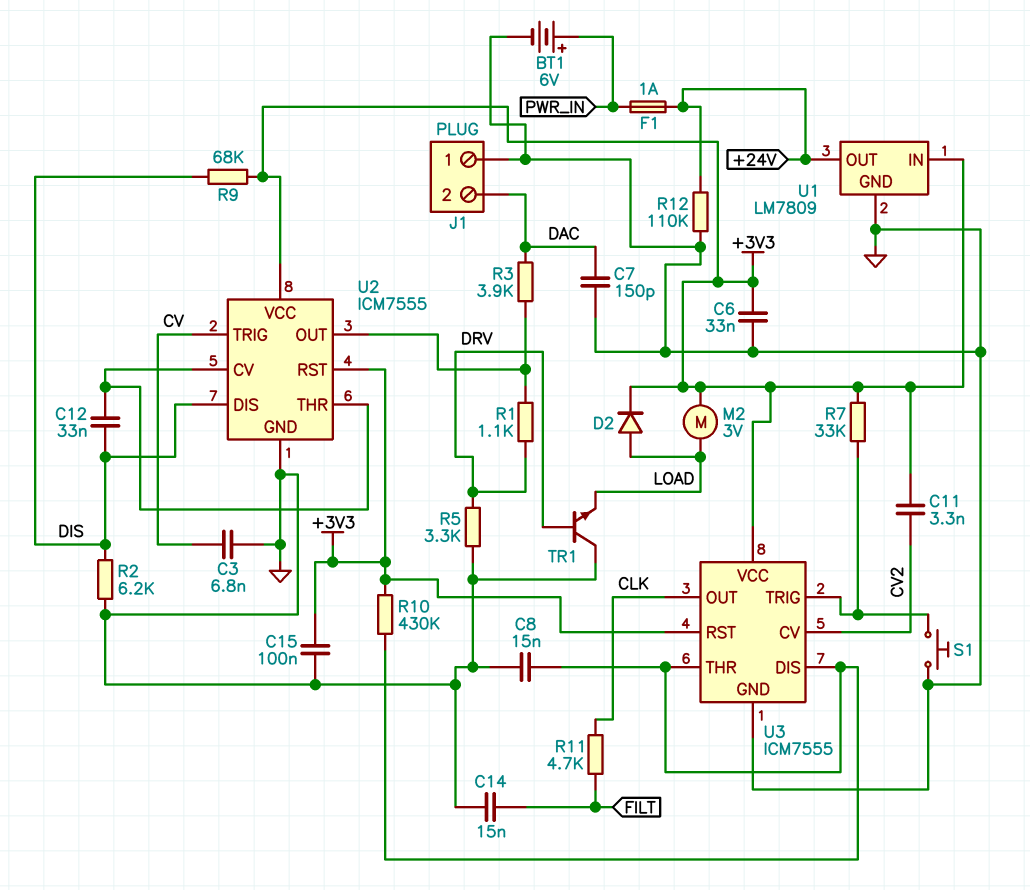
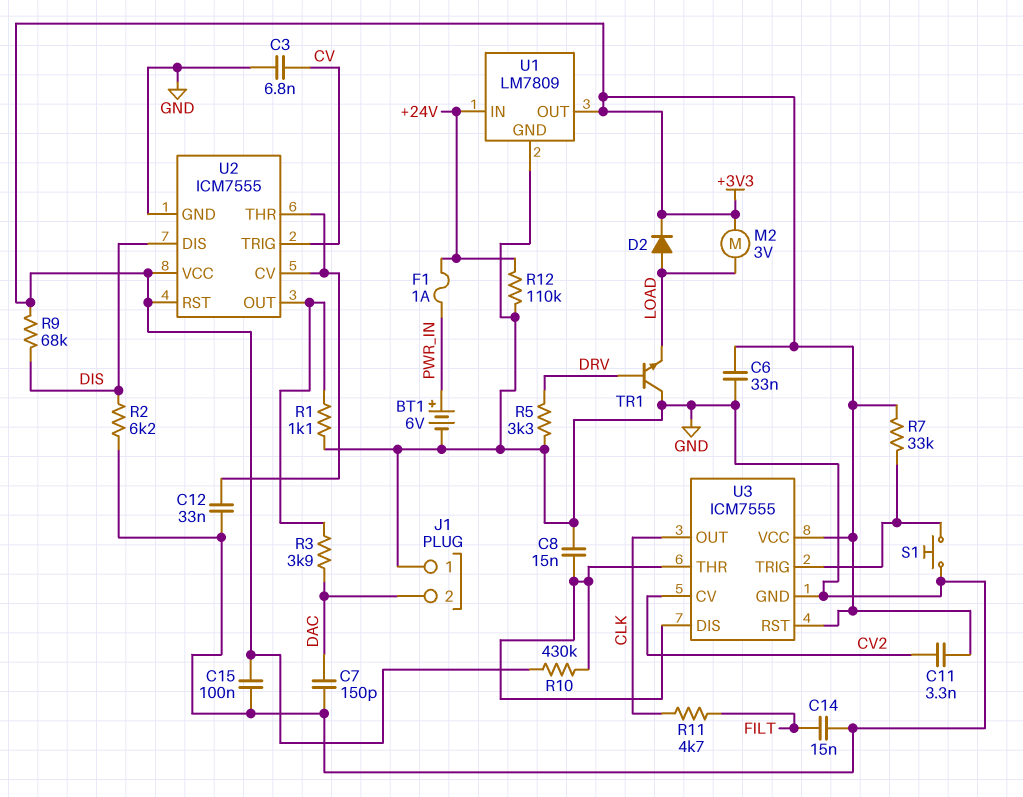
C12: 33nF (DIS, U2/CV) -> 33nF (GND, U2/CV)
R1: 1.1k (DRV, U2/OUT) -> 1.1k (GND, U2/OUT)
U1 pin IN: +3V3 -> +24V
U1 pin OUT: +24V -> +3V3

